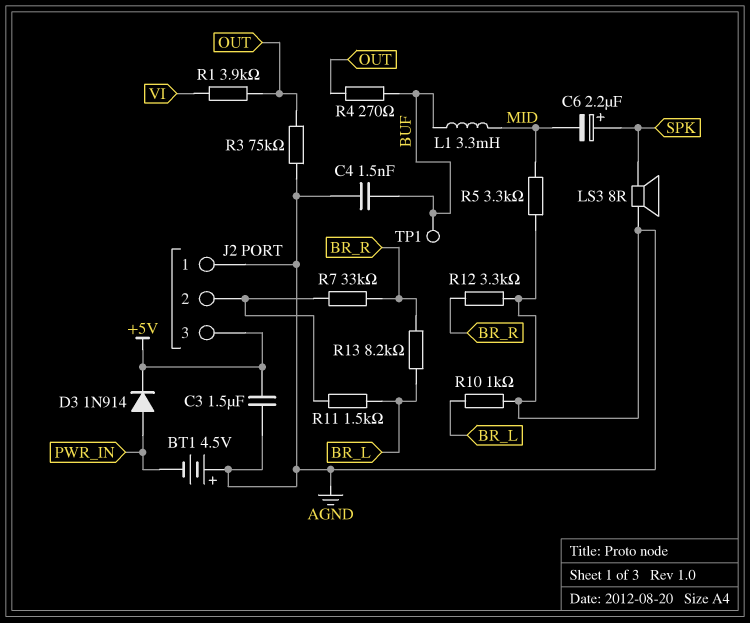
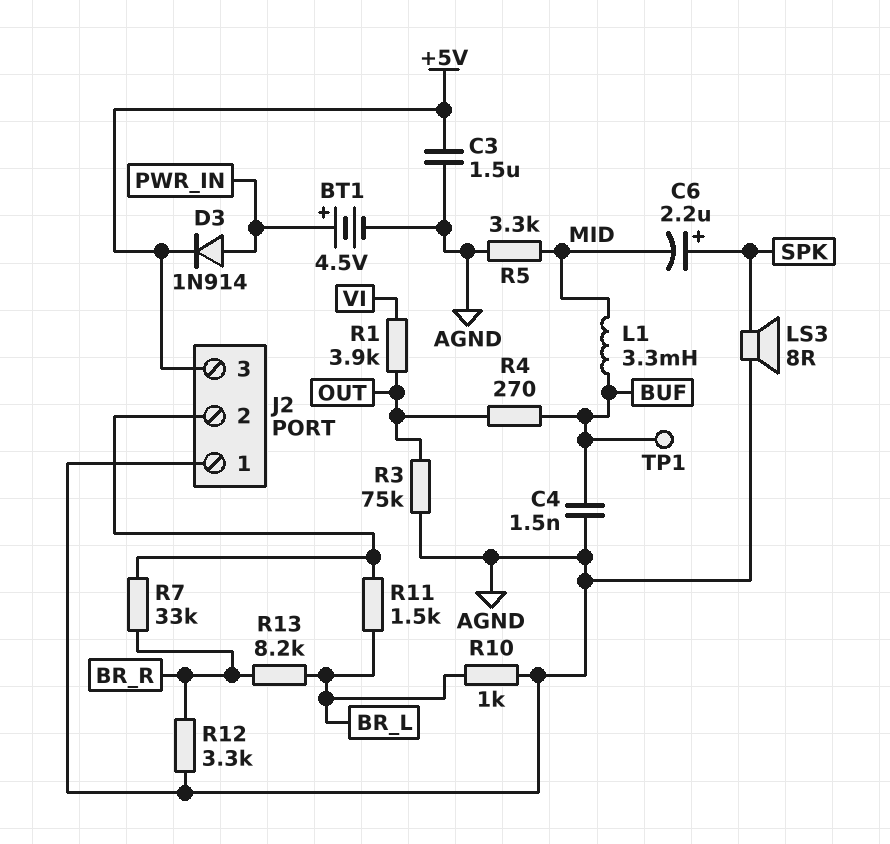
BT1: 4.5V (plus AGND, minus PWR_IN) -> 4.5V (plus PWR_IN, minus AGND)

